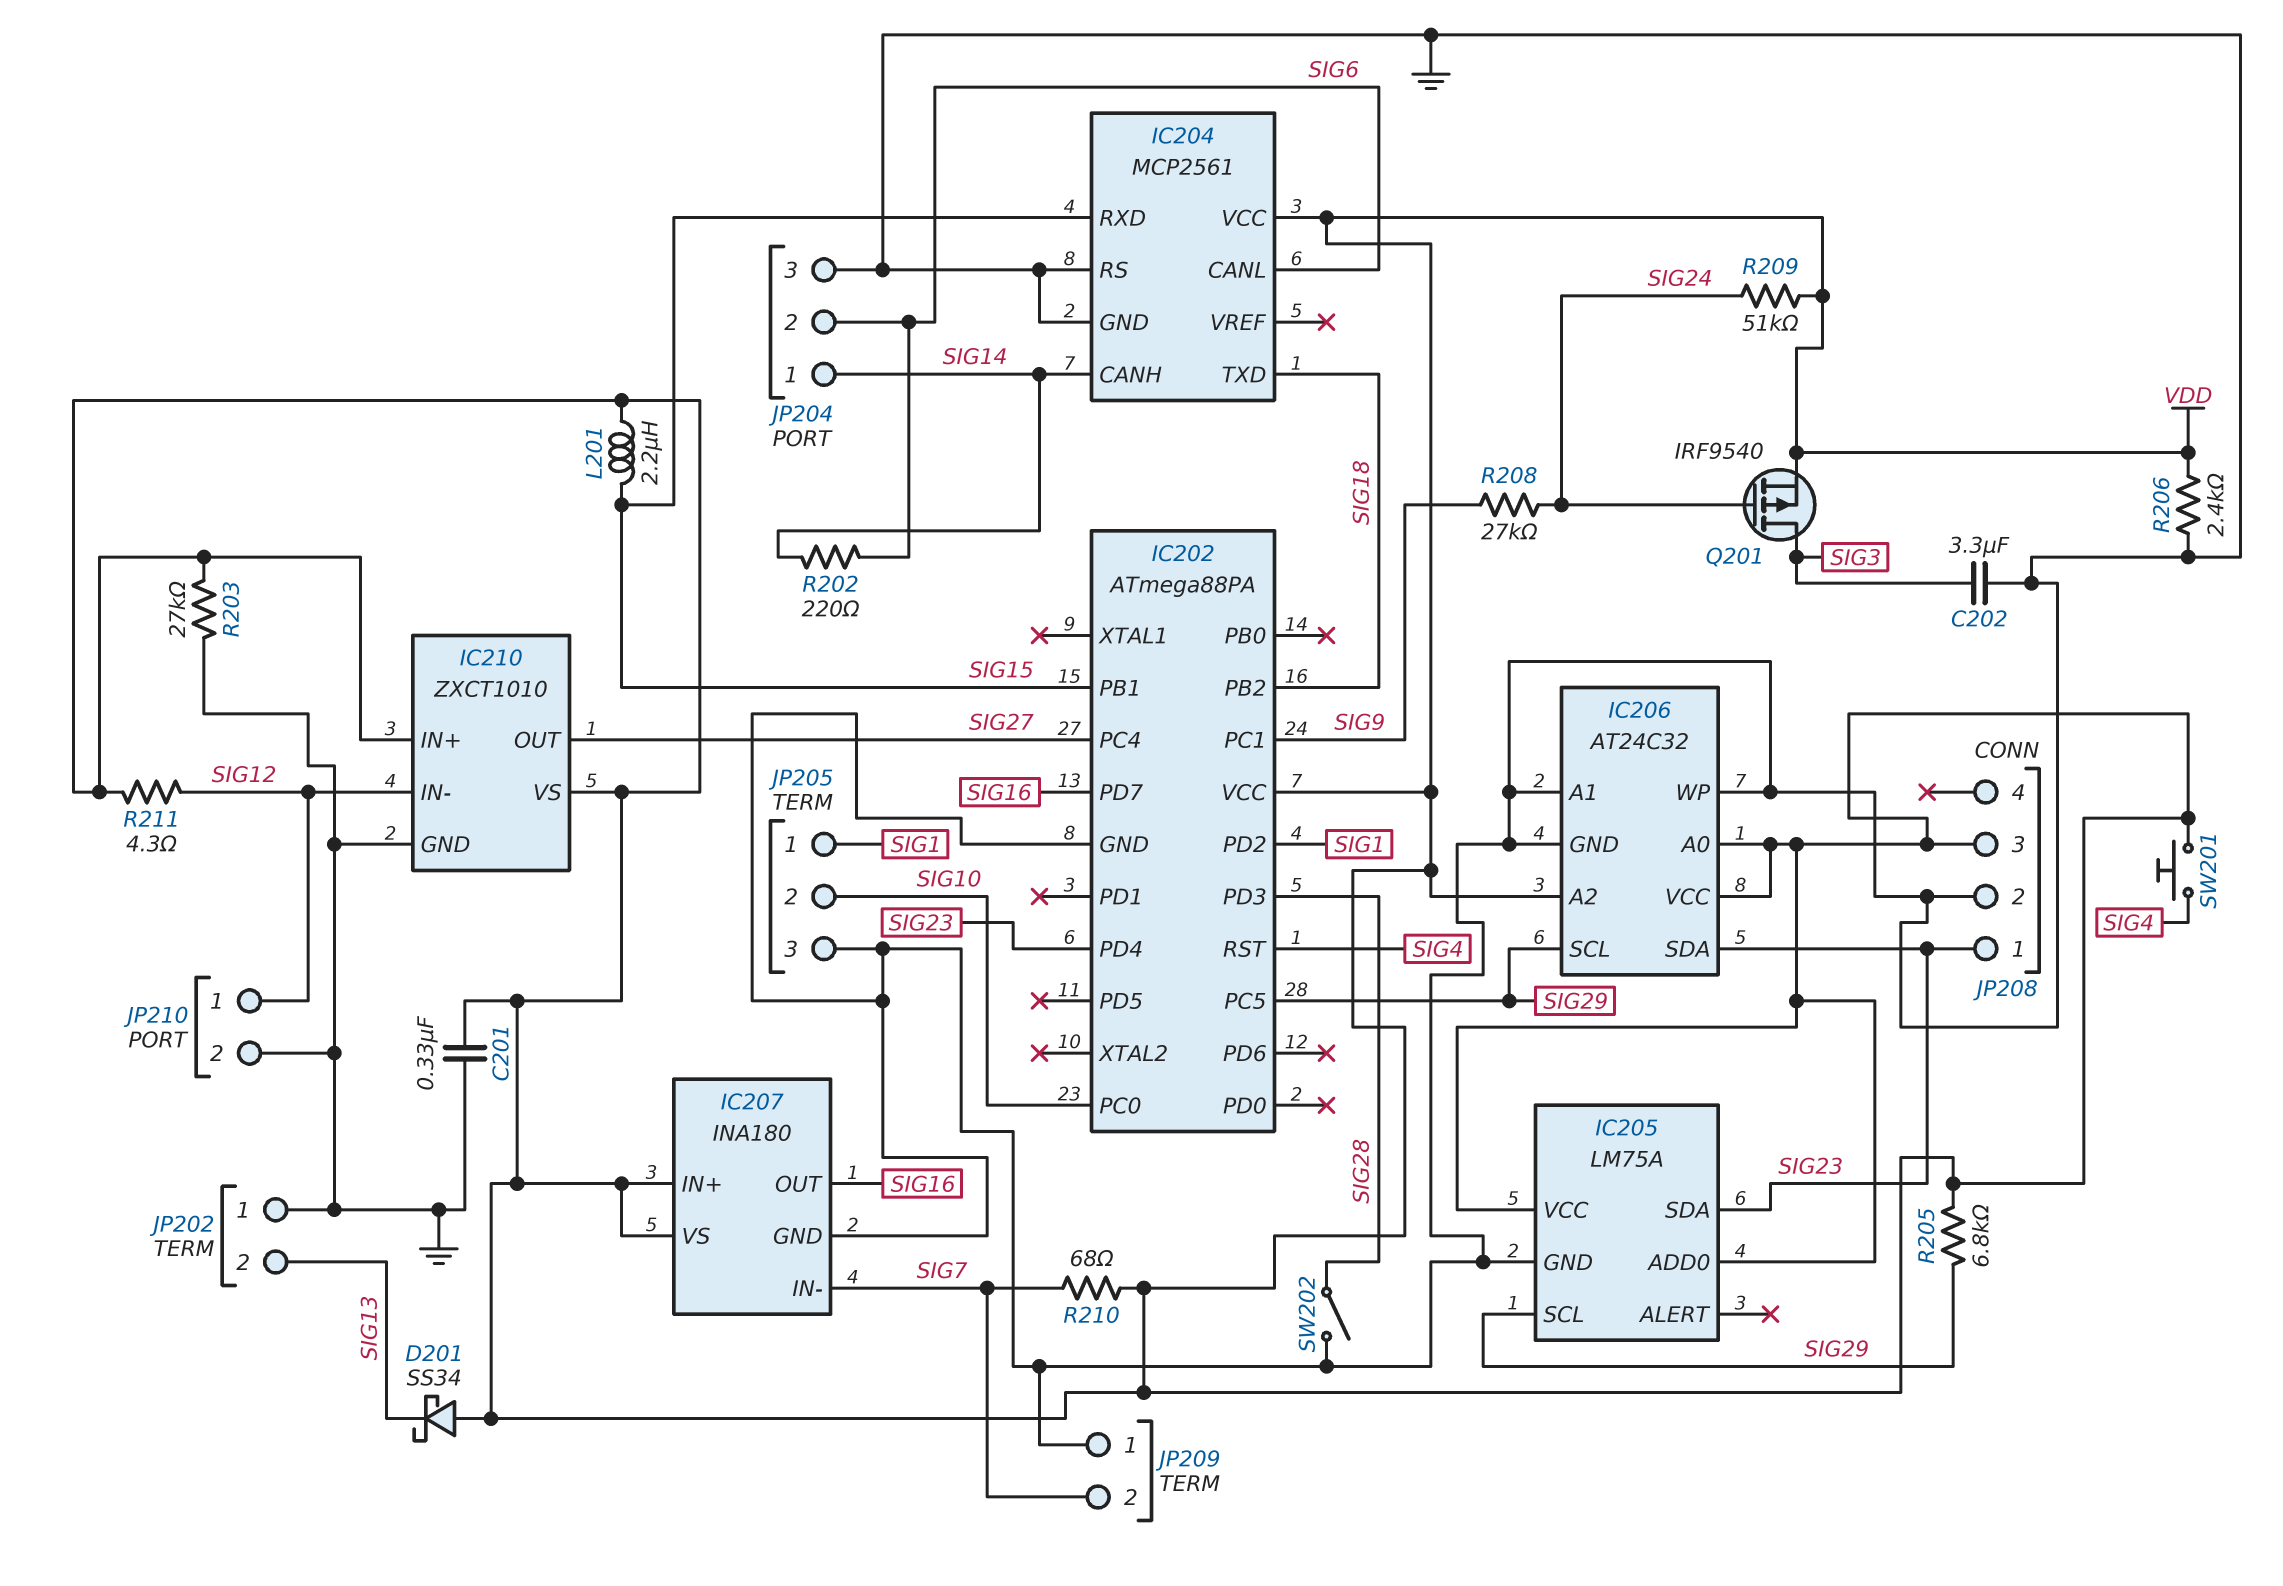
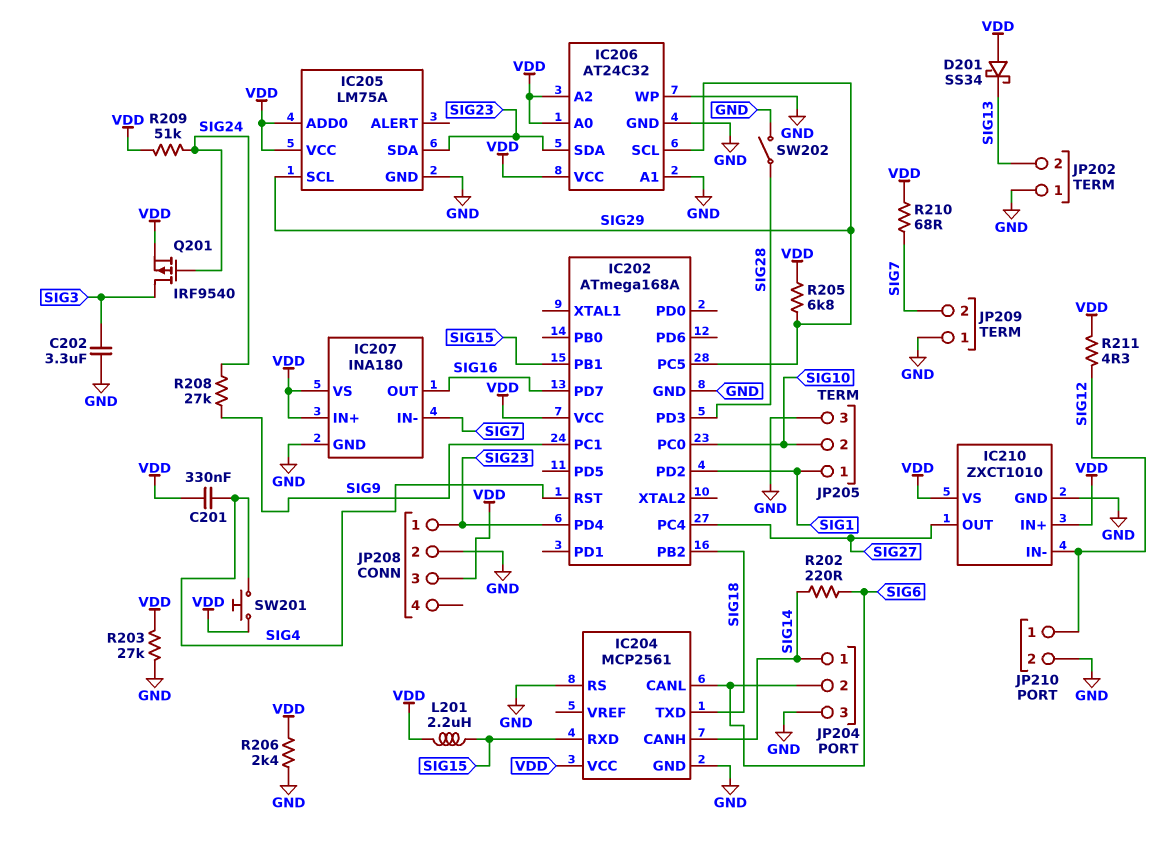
C201: 330nF (GND, VDD) -> 330nF (SIG4, VDD)
IC202: ATmega88PA -> ATmega168A

